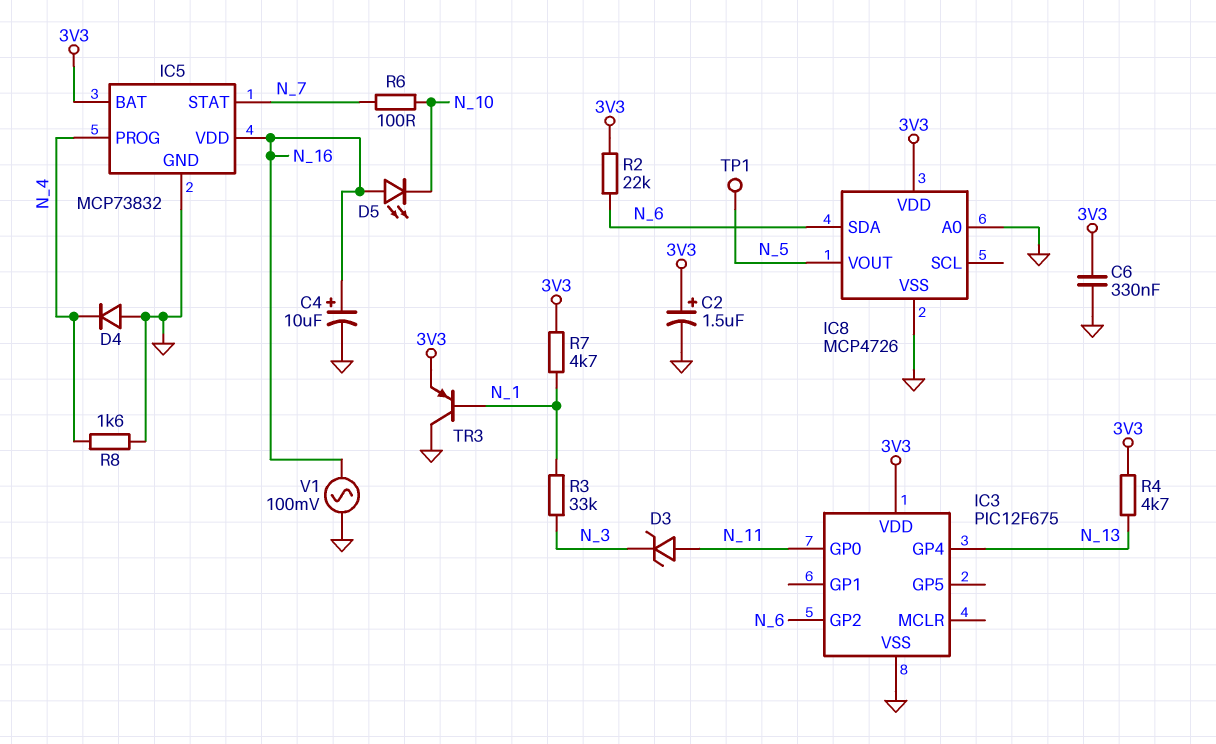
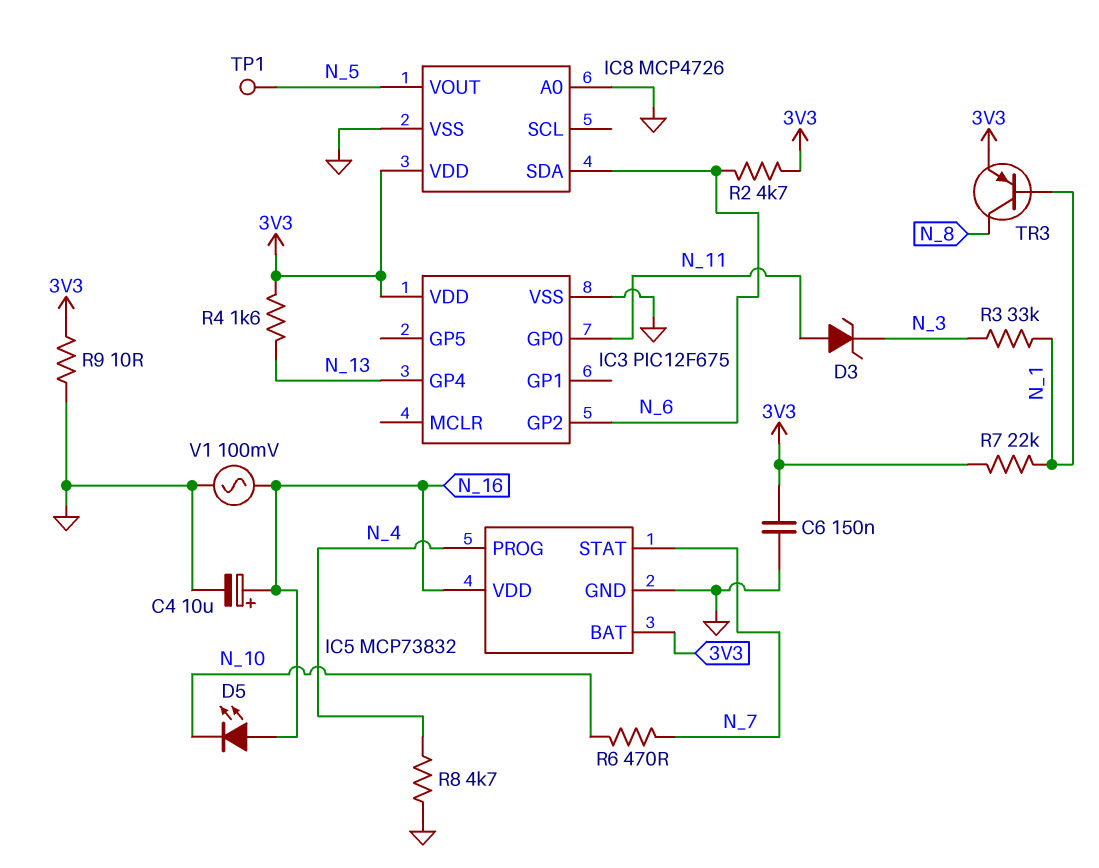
C2: 1.5uF (plus 3V3, minus GND) -> none
C6: 330nF (3V3, GND) -> 150nF (3V3, GND)
D4: diode (A GND, K N_4) -> none
R2: 22k (3V3, N_6) -> 4.7k (3V3, N_6)
R4: 4.7k (3V3, N_13) -> 1.6k (3V3, N_13)
R6: 100 (N_7, N_10) -> 470 (N_7, N_10)
R7: 4.7k (3V3, N_1) -> 22k (3V3, N_1)
R8: 1.6k (GND, N_4) -> 4.7k (GND, N_4)
R9: none -> 10 (3V3, GND)
TR3: PNP (B N_1, C GND, E 3V3) -> PNP (B N_1, C N_8, E 3V3)

